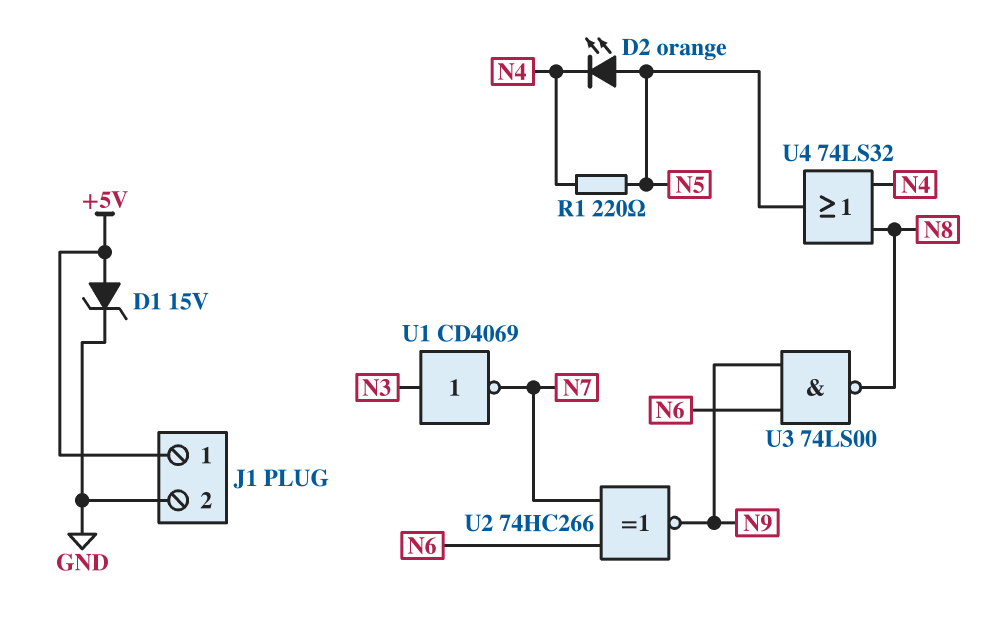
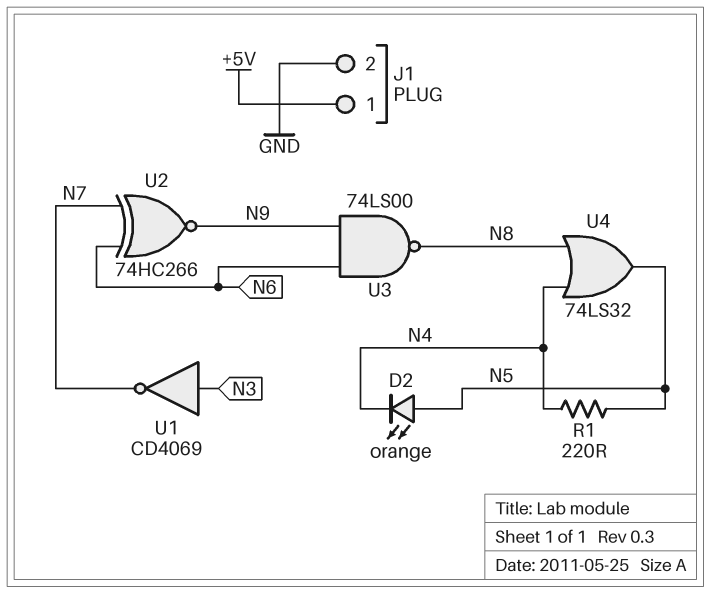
D1: zener 15V (A +5V, K GND) -> none

